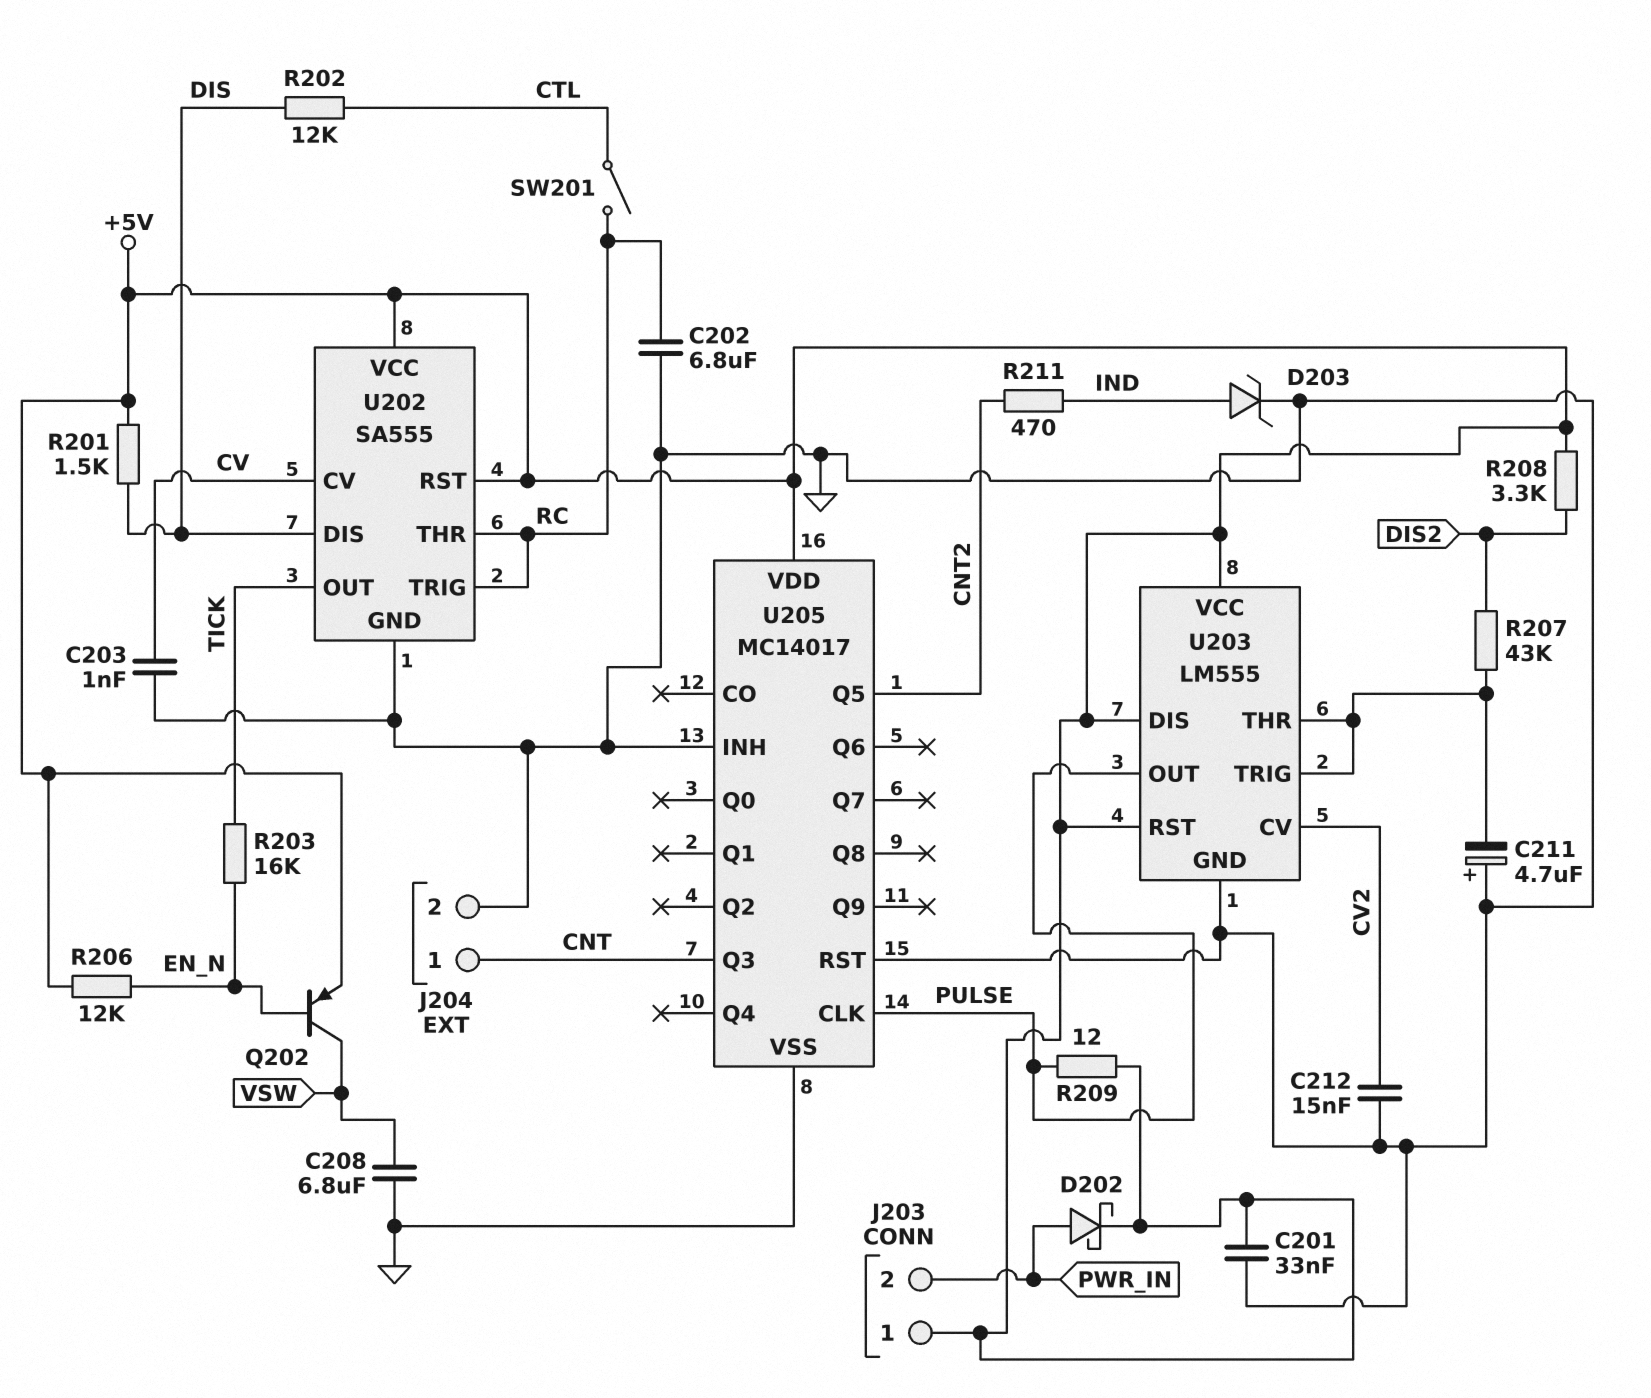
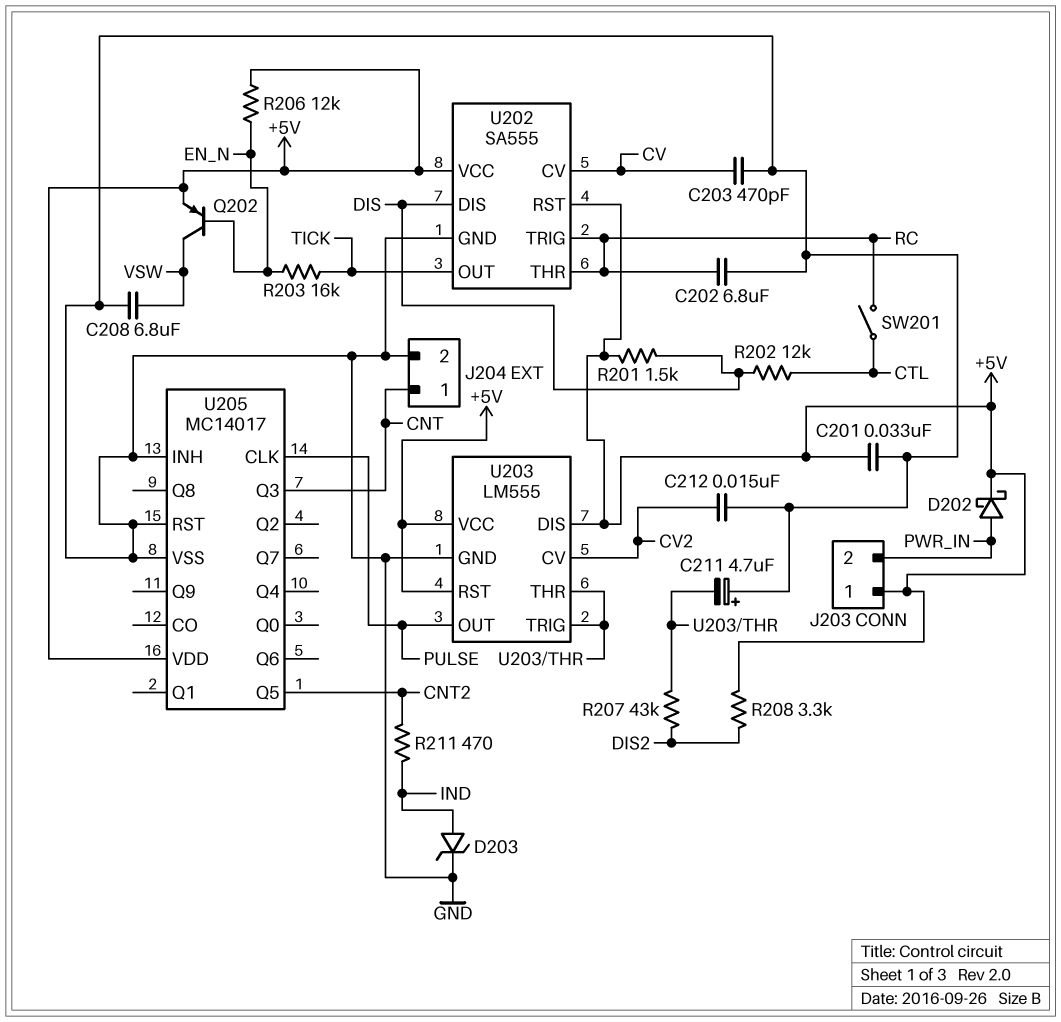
C203: 1nF (CV, GND) -> 470pF (CV, GND)
R209: 12 (+5V, PULSE) -> none

